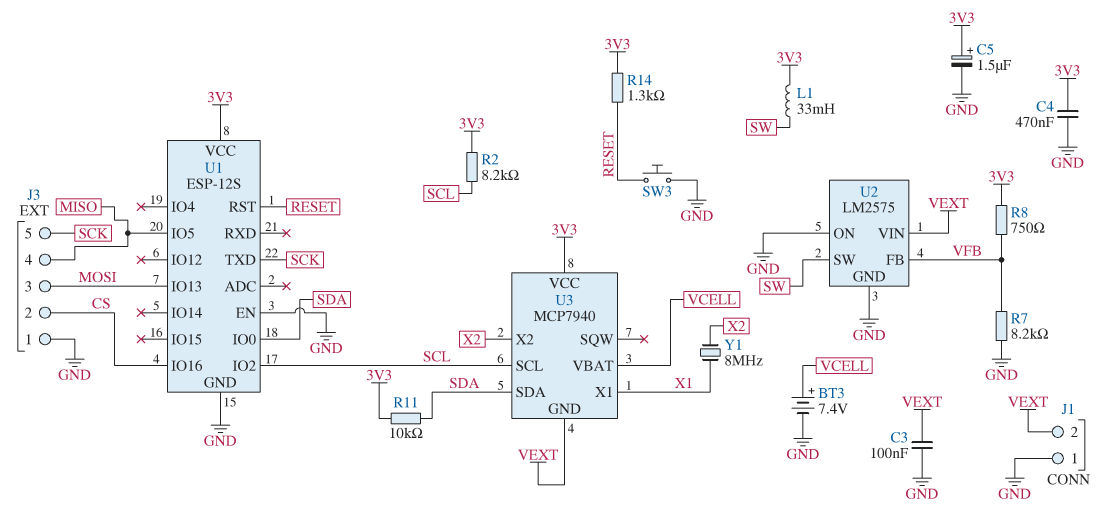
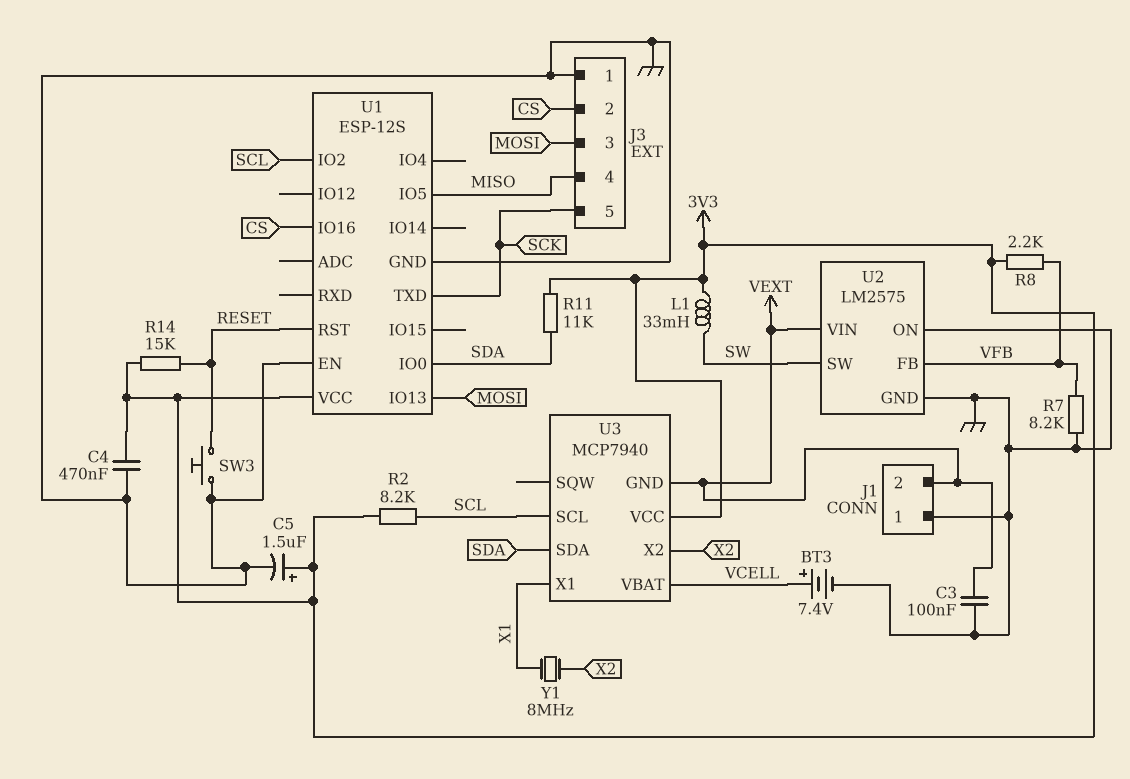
R8: 750 (3V3, VFB) -> 2.2k (3V3, VFB)
R11: 10k (3V3, SDA) -> 11k (3V3, SDA)
R14: 1.3k (3V3, RESET) -> 15k (3V3, RESET)

